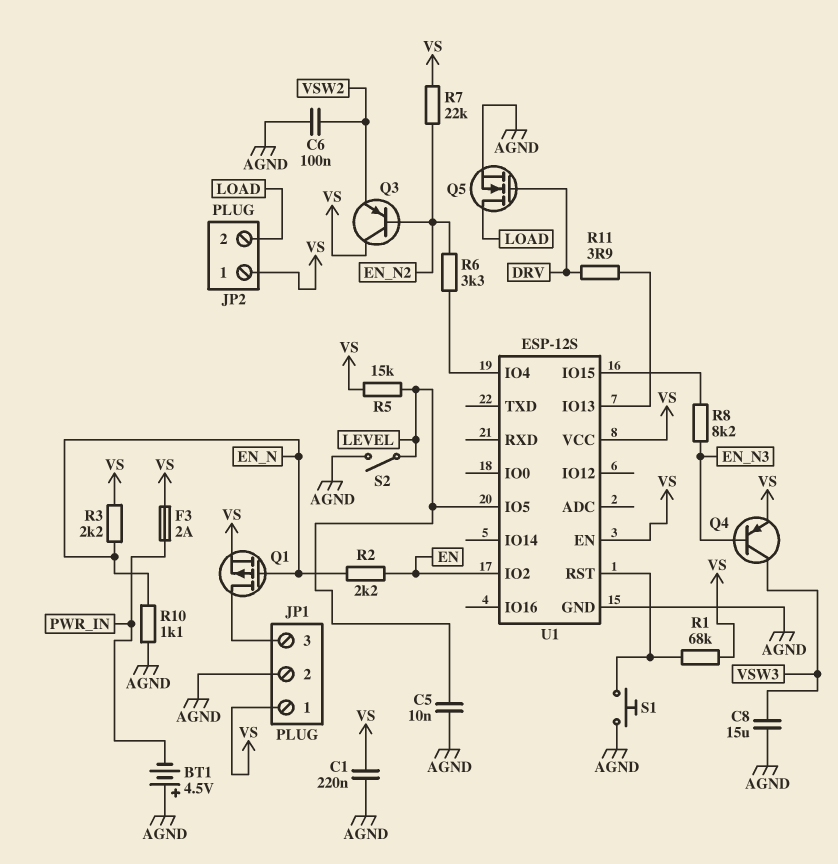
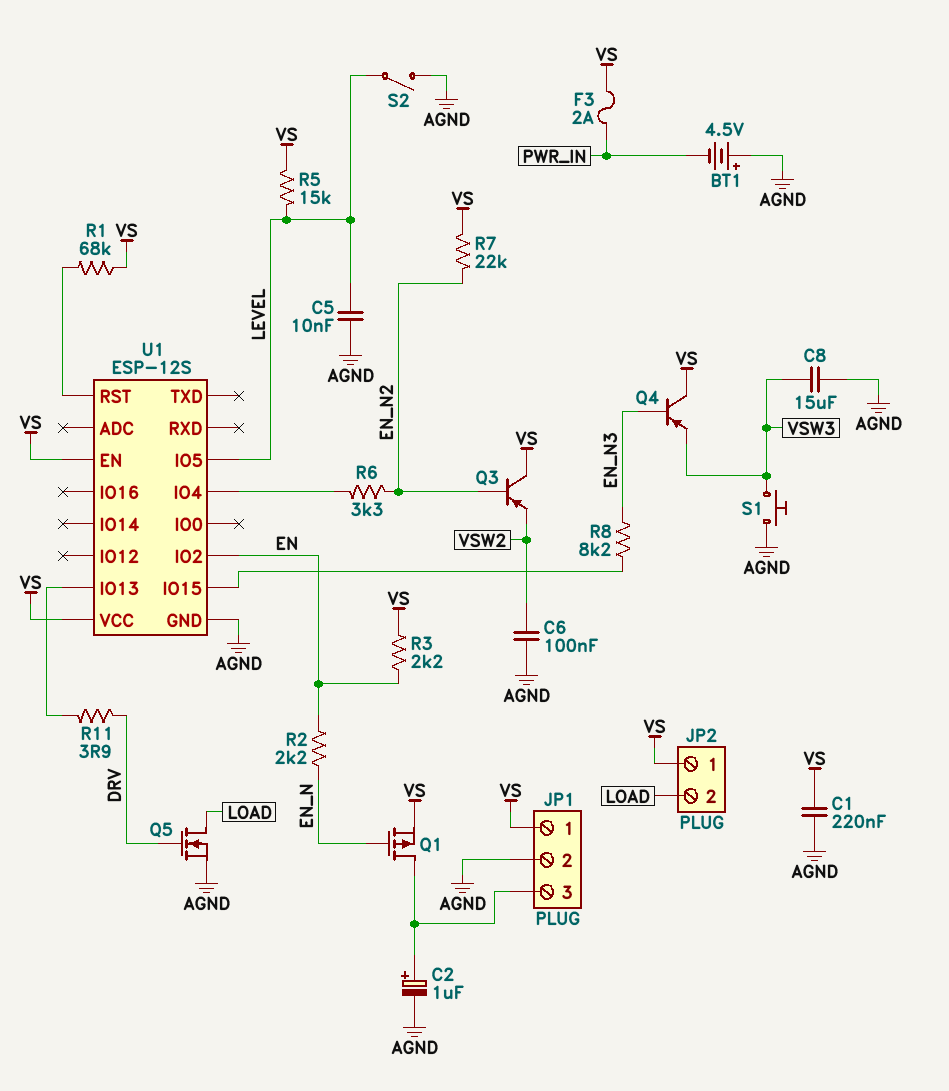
C2: none -> 1uF (plus JP1/3, minus AGND)
Q4: PNP (B EN_N3, C VSW3, E VS) -> PNP (B EN_N3, C VS, E VSW3)
R3: 2.2k (EN_N, VS) -> 2.2k (EN, VS)
R10: 1.1k (AGND, EN_N) -> none
S1: button (AGND, U1/RST) -> button (AGND, VSW3)

